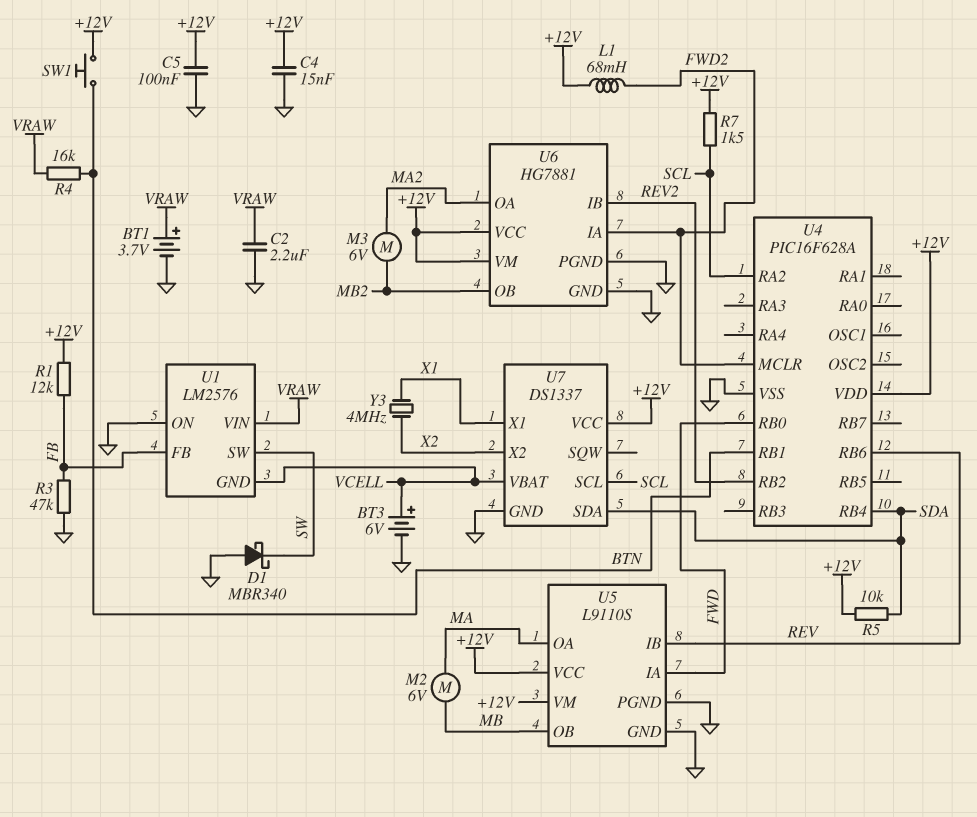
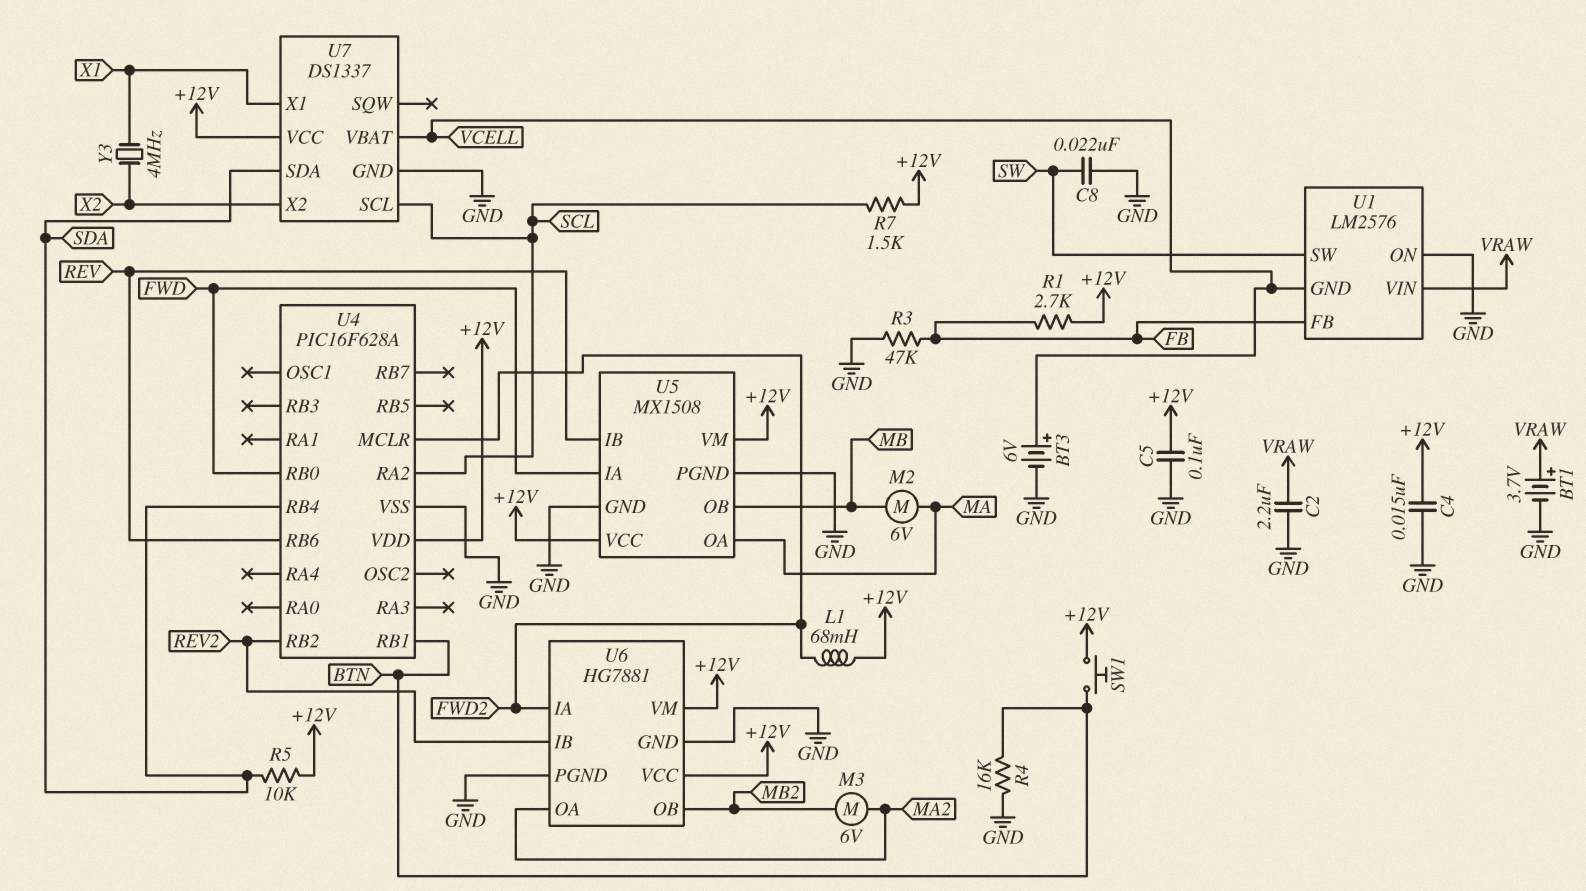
C8: none -> 22nF (GND, SW)
D1: schottky MBR340 (A GND, K SW) -> none
R1: 12k (+12V, FB) -> 2.7k (+12V, FB)
R4: 16k (BTN, VRAW) -> 16k (BTN, GND)
U5: L9110S -> MX1508

